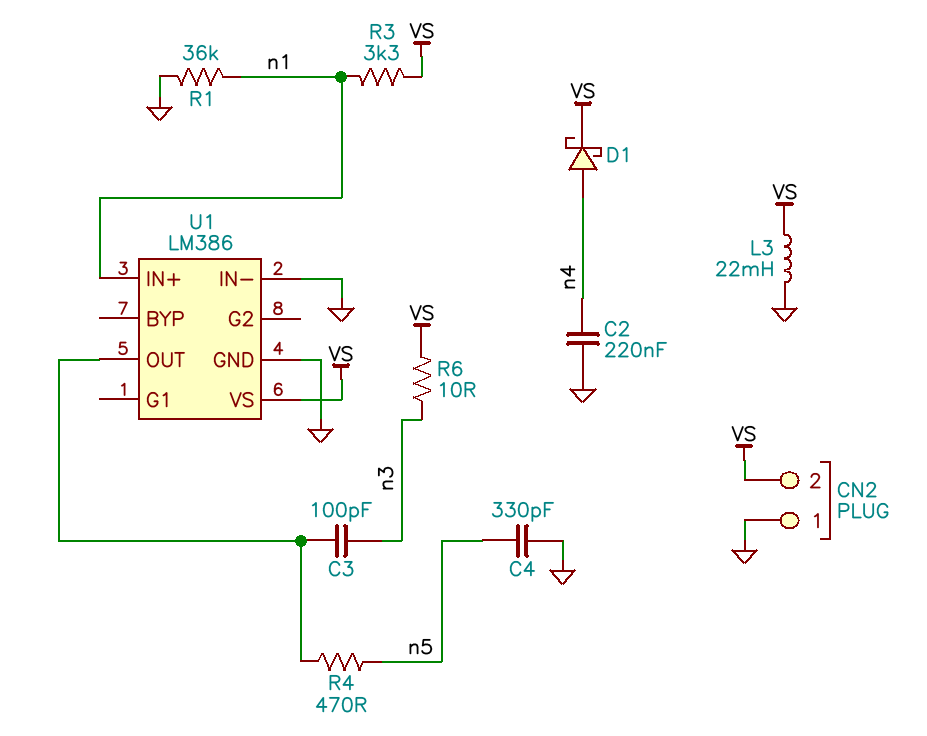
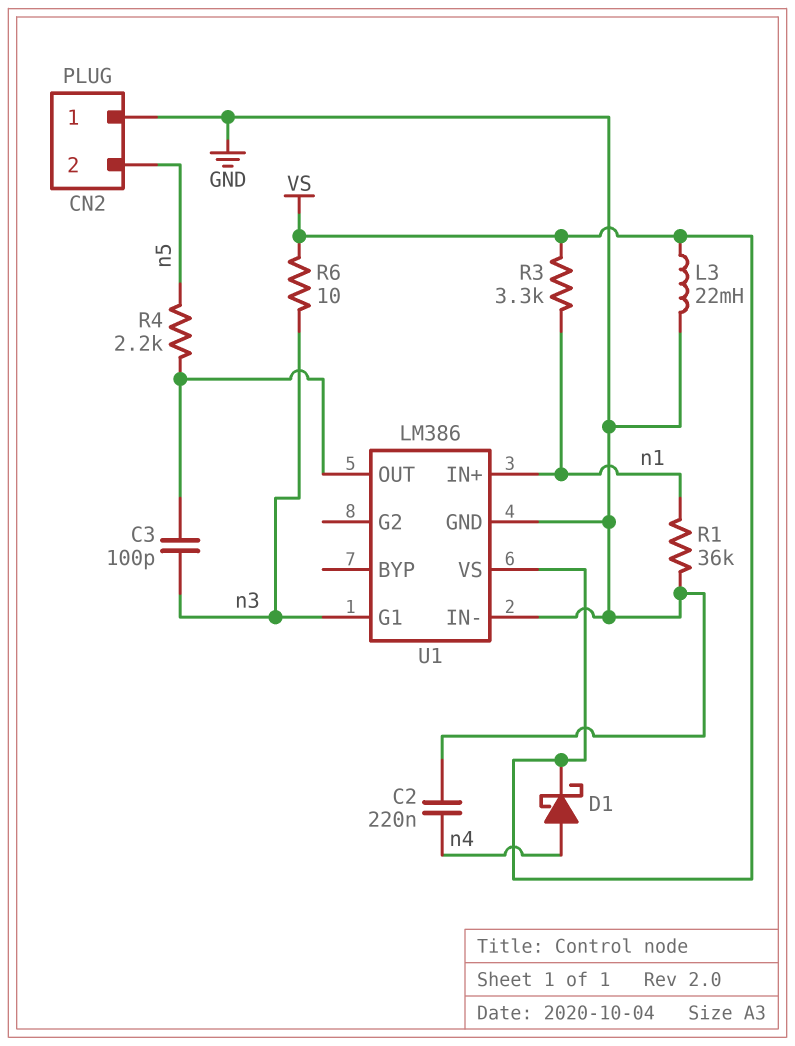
C4: 330pF (GND, n5) -> none
CN2 pin 2: VS -> n5
R4: 470 (U1/OUT, n5) -> 2.2k (U1/OUT, n5)
U1 pin G1: none -> n3

